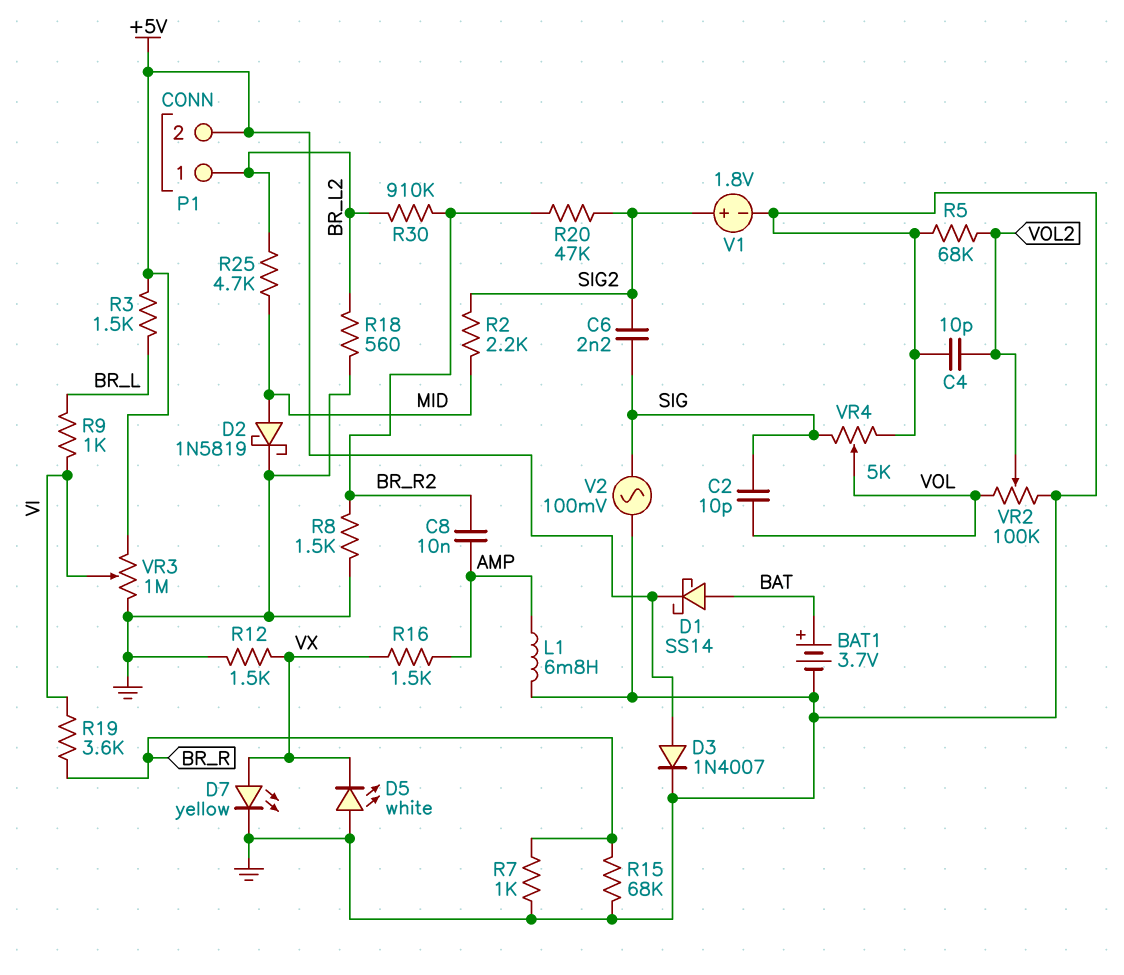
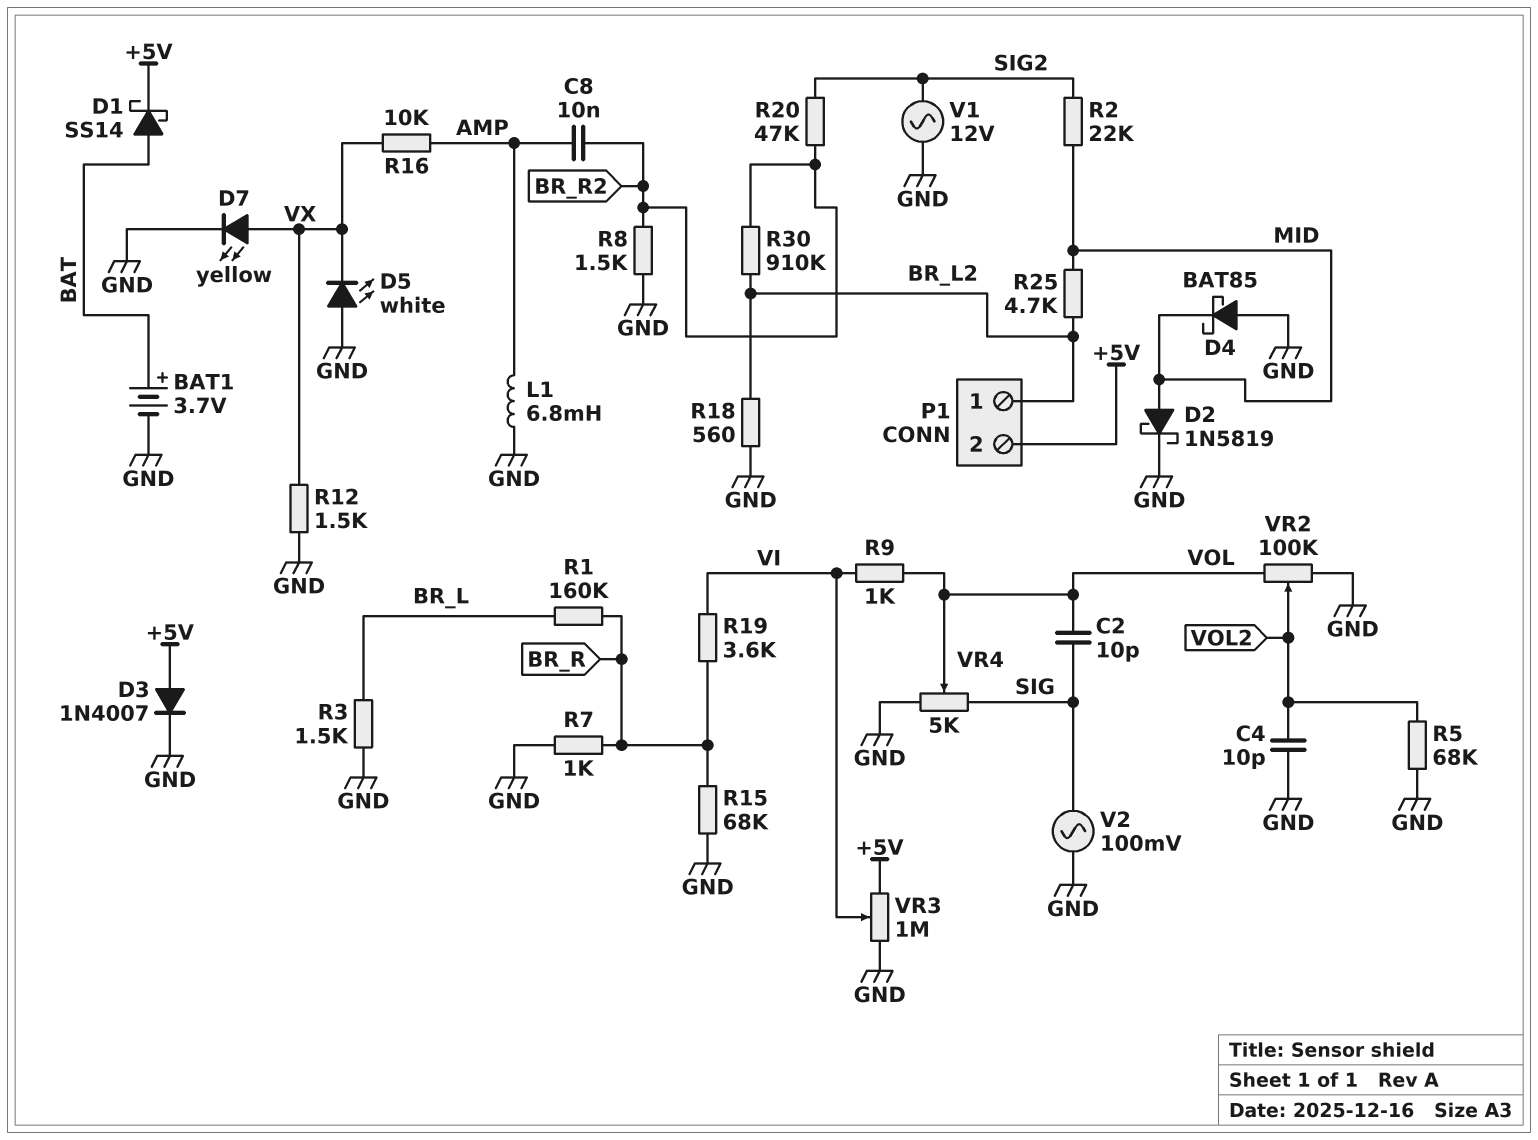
C6: 2.2nF (SIG, SIG2) -> none
D4: none -> schottky BAT85 (A GND, K MID)
R1: none -> 160k (BR_L, BR_R)
R2: 2.2k (MID, SIG2) -> 22k (MID, SIG2)
R3: 1.5k (+5V, BR_L) -> 1.5k (BR_L, GND)
R9: 1k (BR_L, VI) -> 1k (VI, VOL)
R16: 1.5k (AMP, VX) -> 10k (AMP, VX)
V1: 1.8V (plus SIG2, minus GND) -> AC 12V (GND, SIG2)

